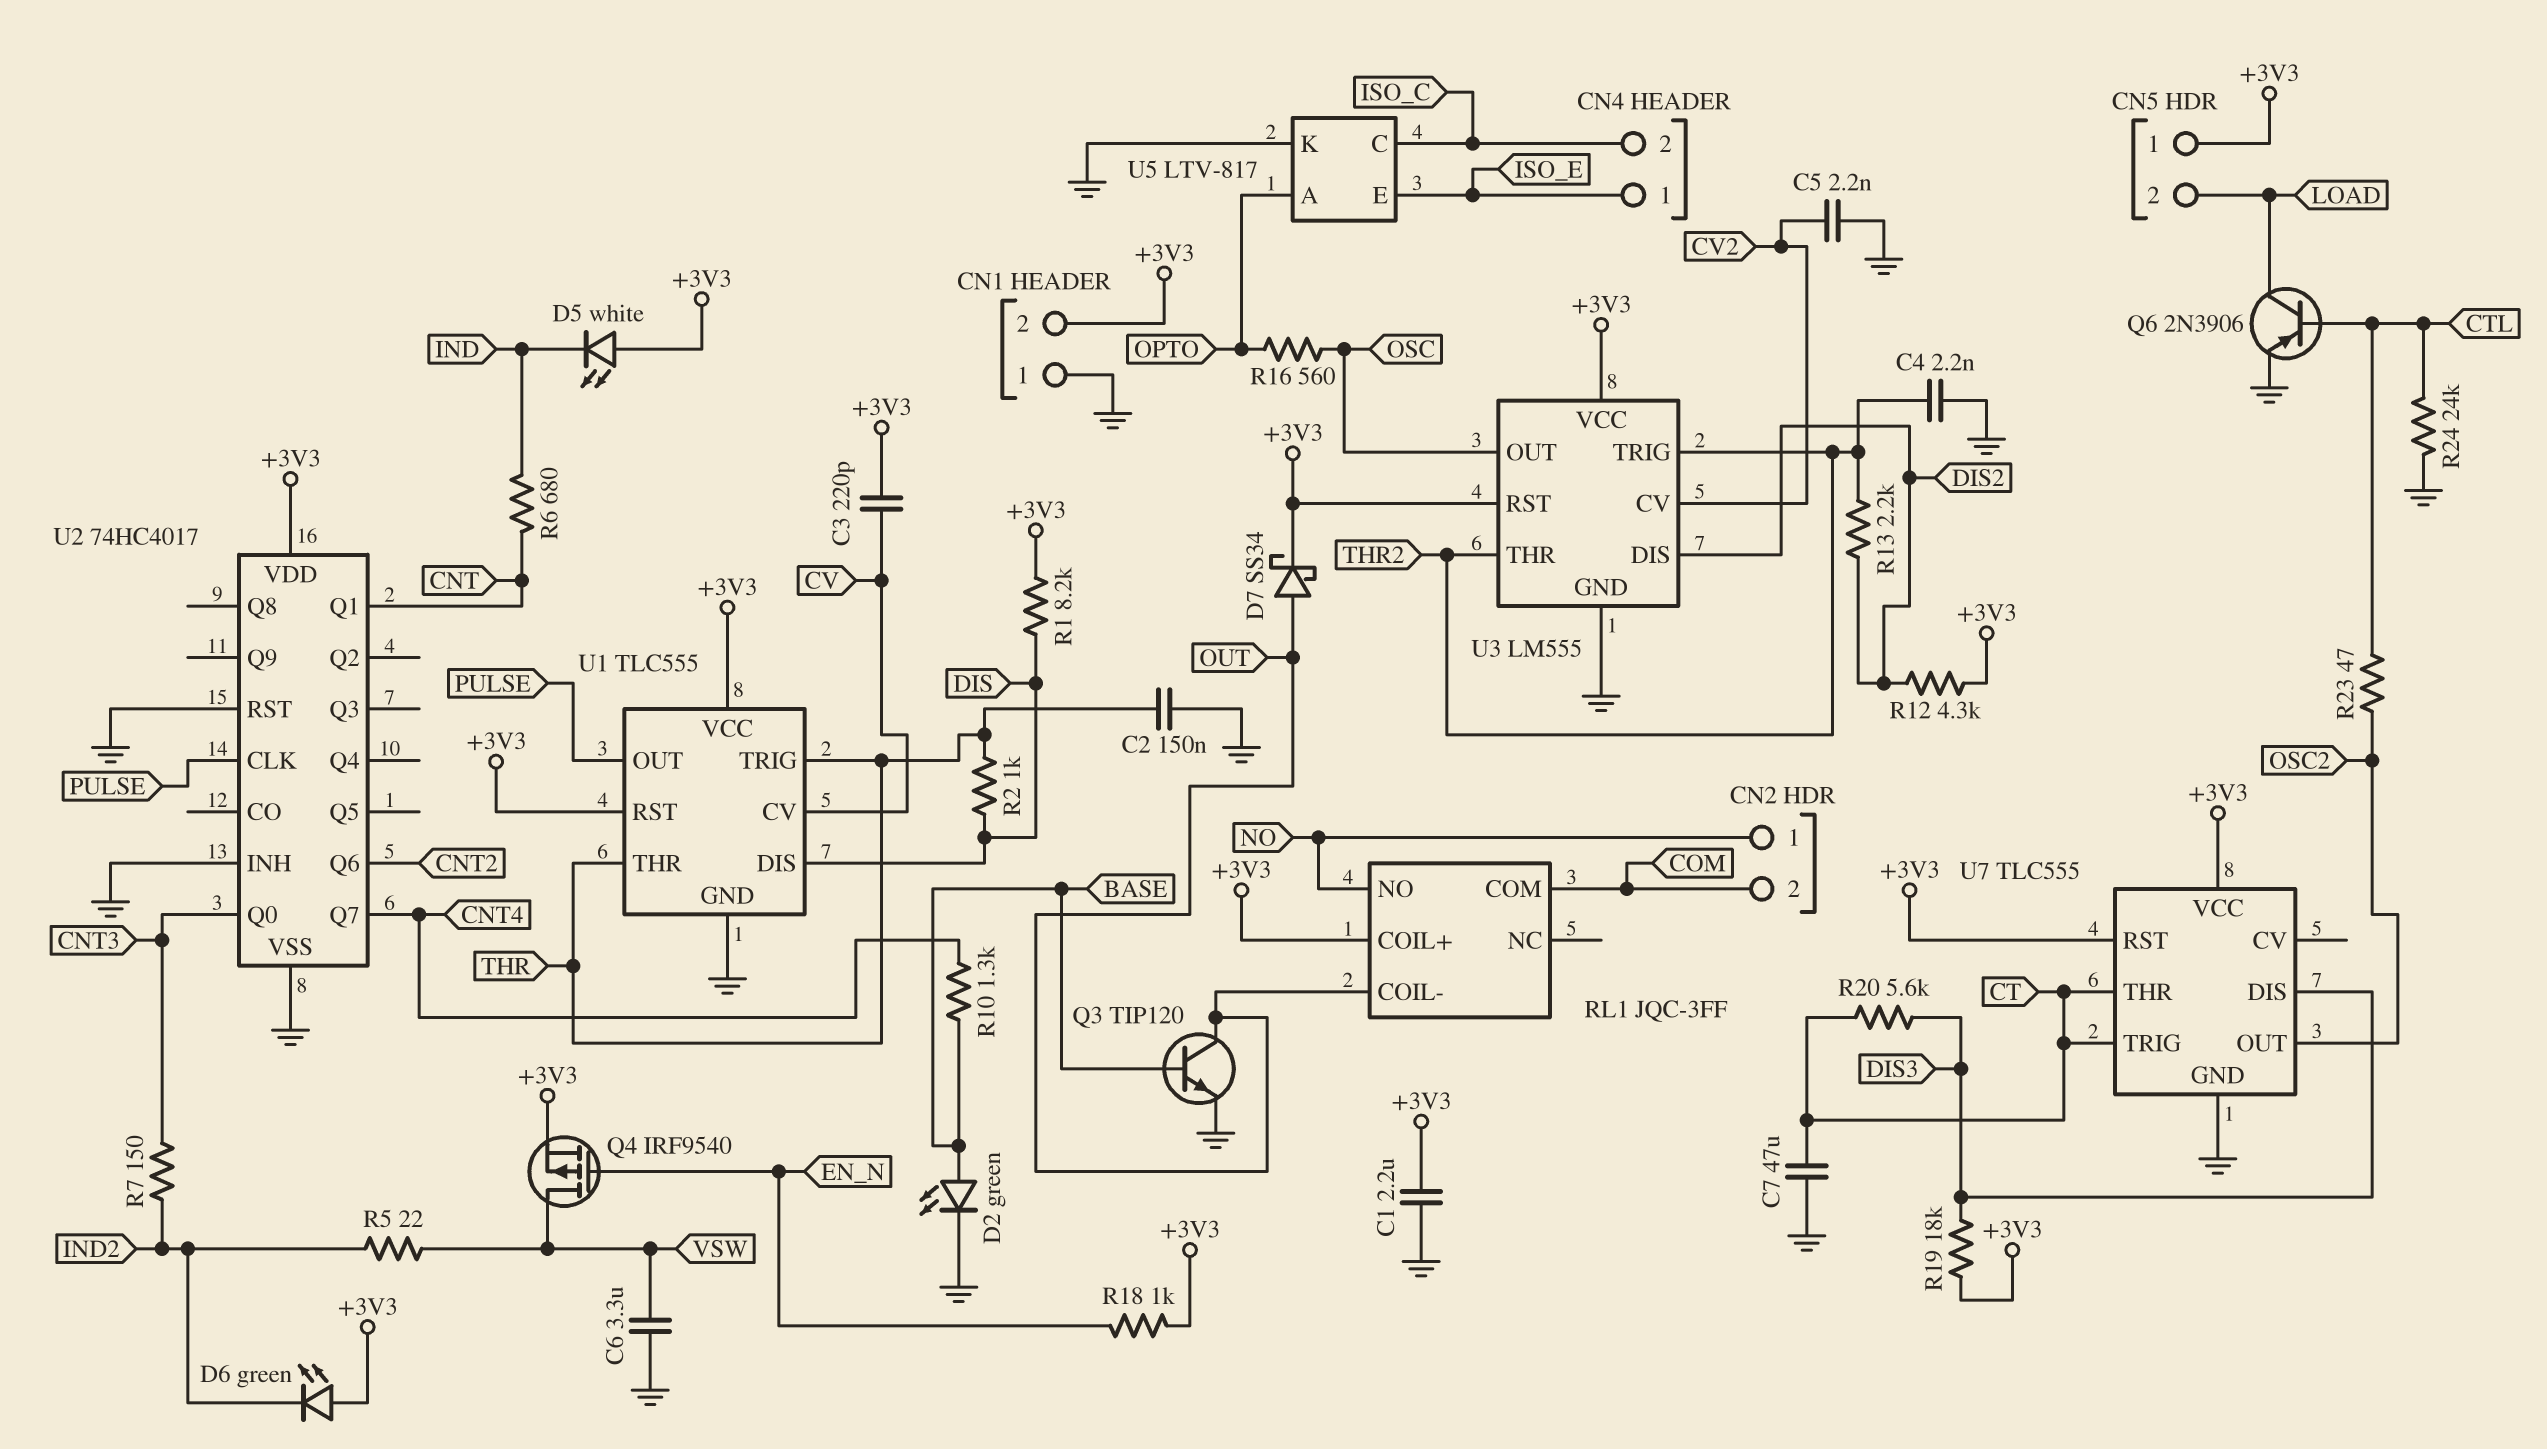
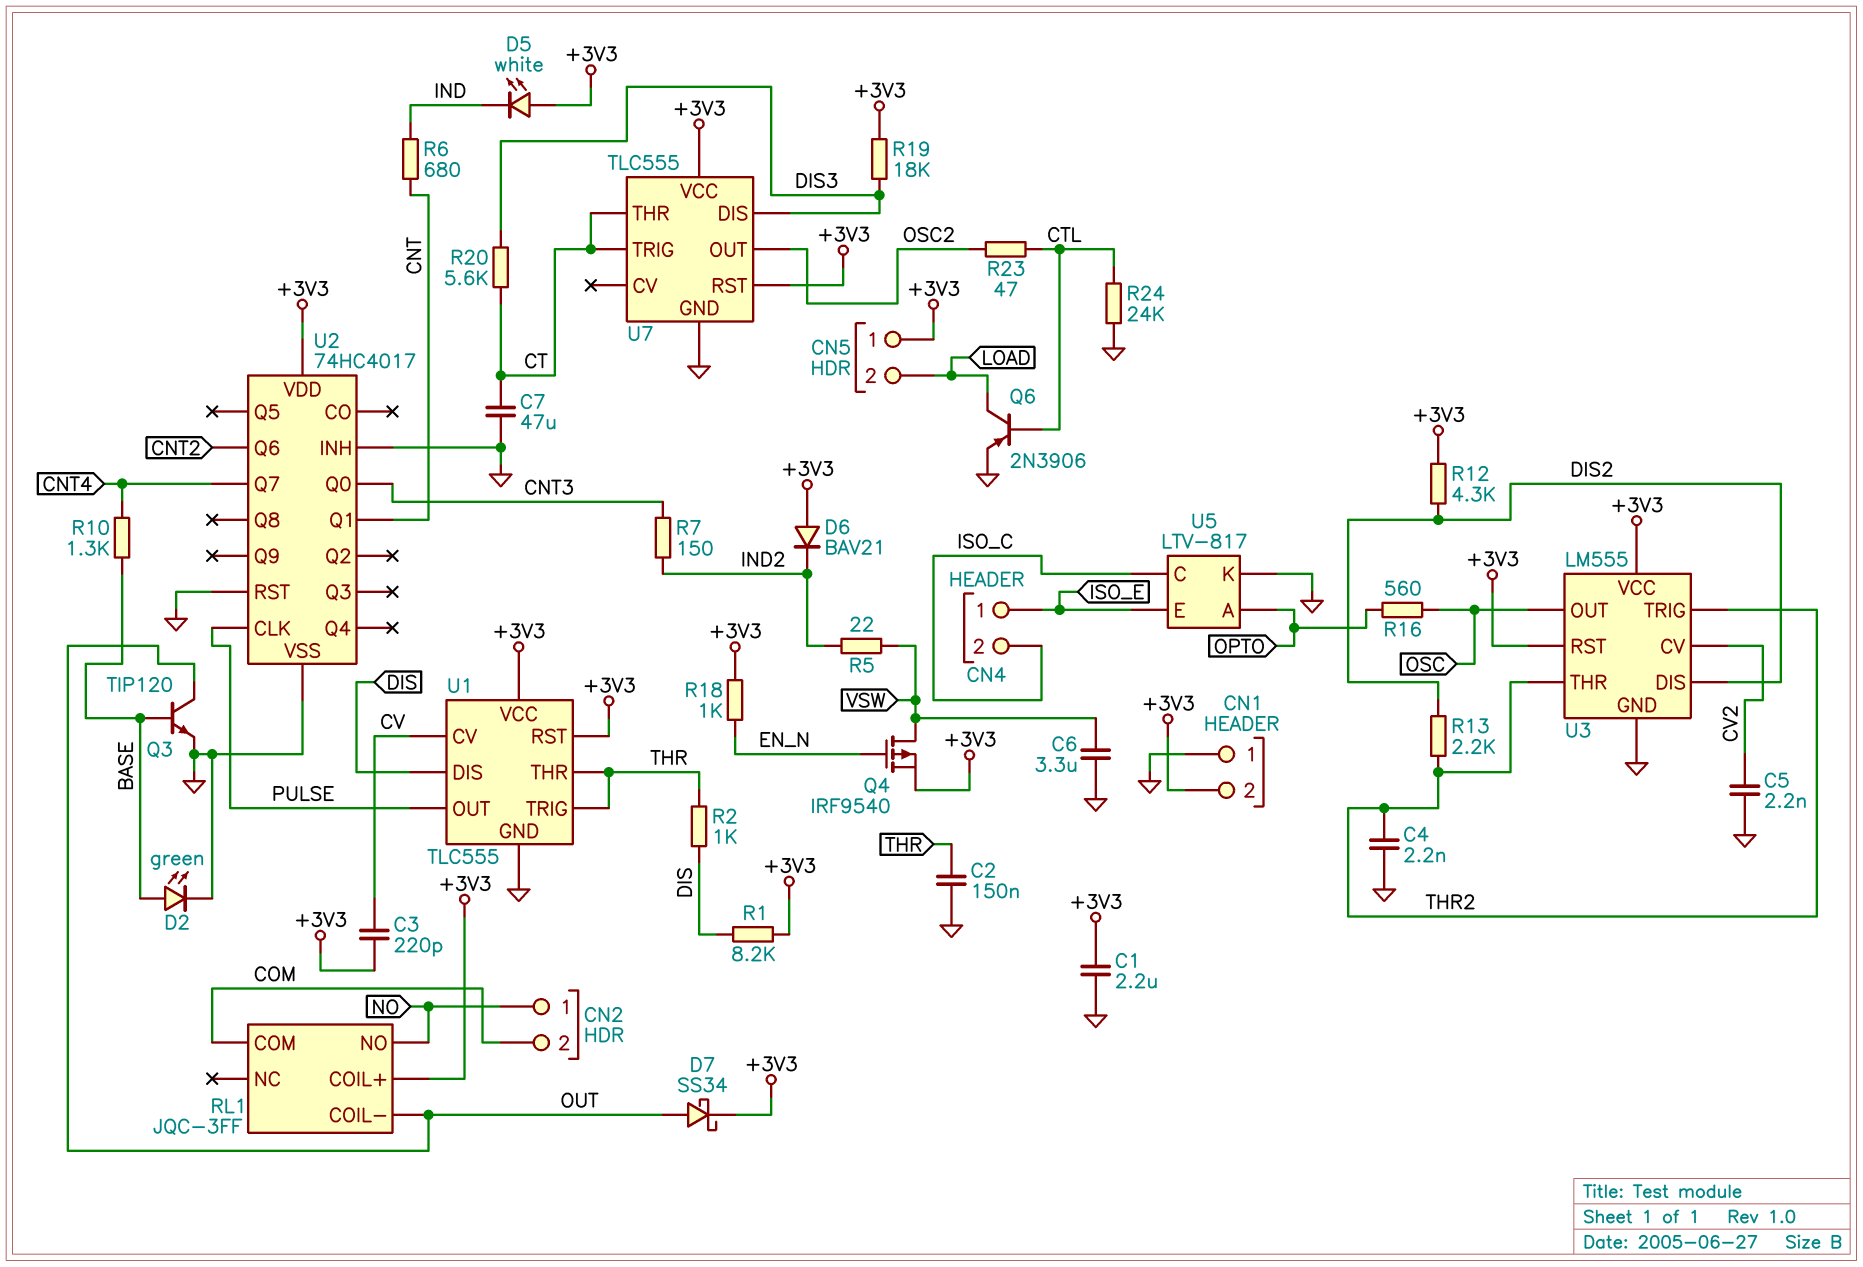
D6: LED green (A +3V3, K IND2) -> diode BAV21 (A +3V3, K IND2)

